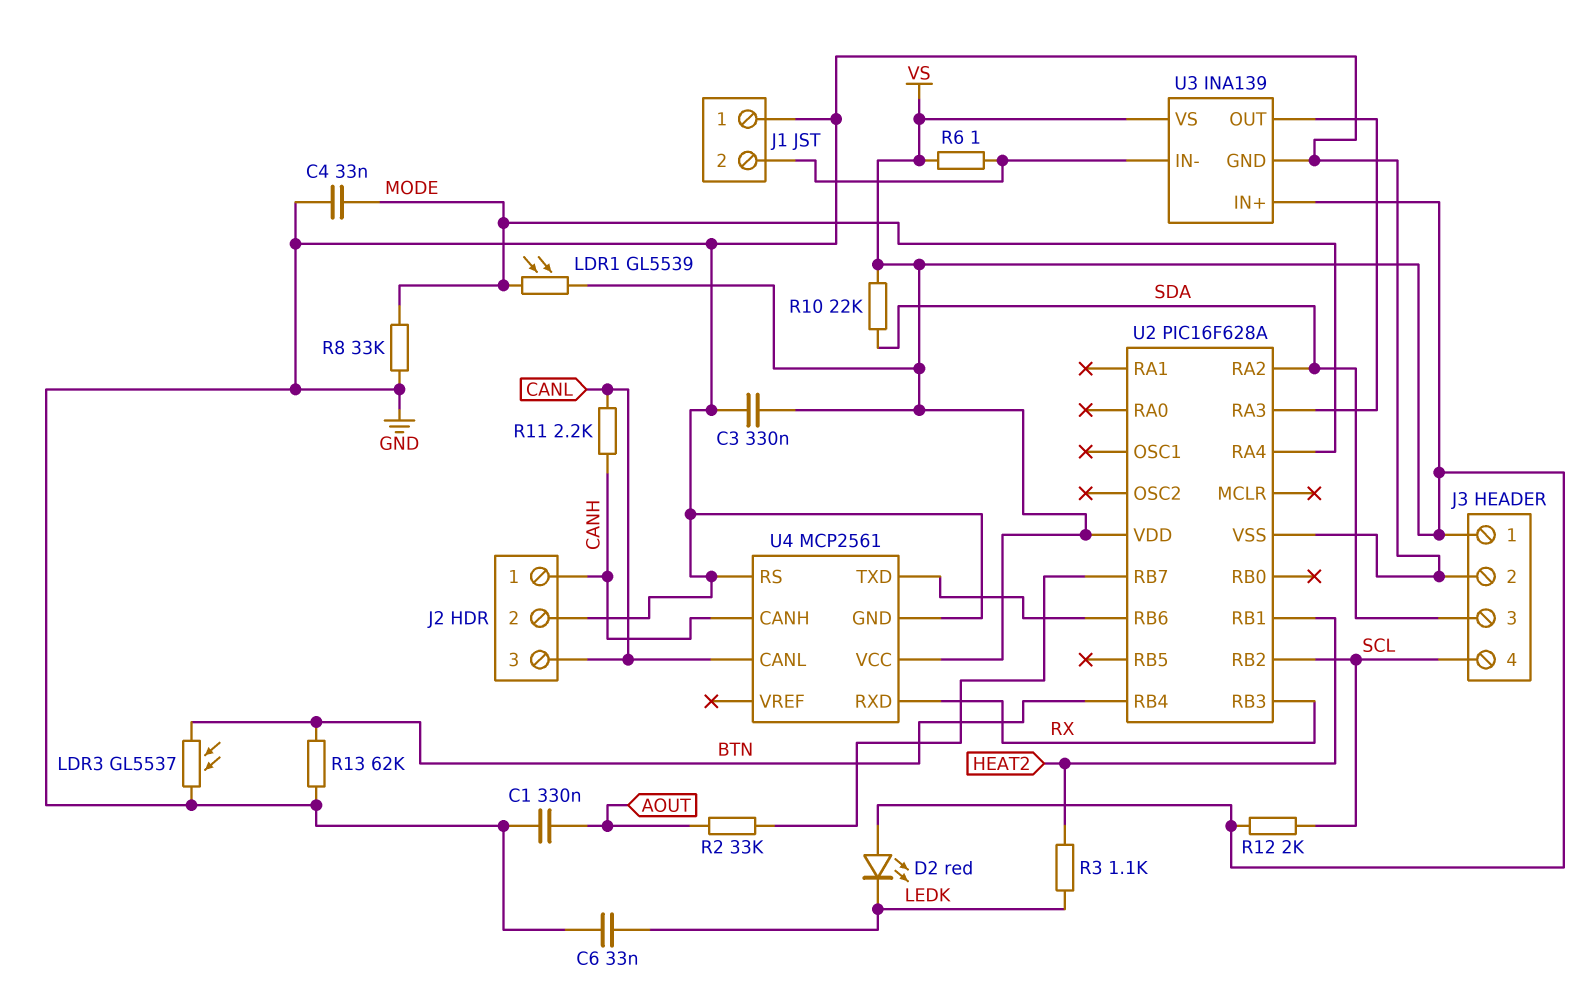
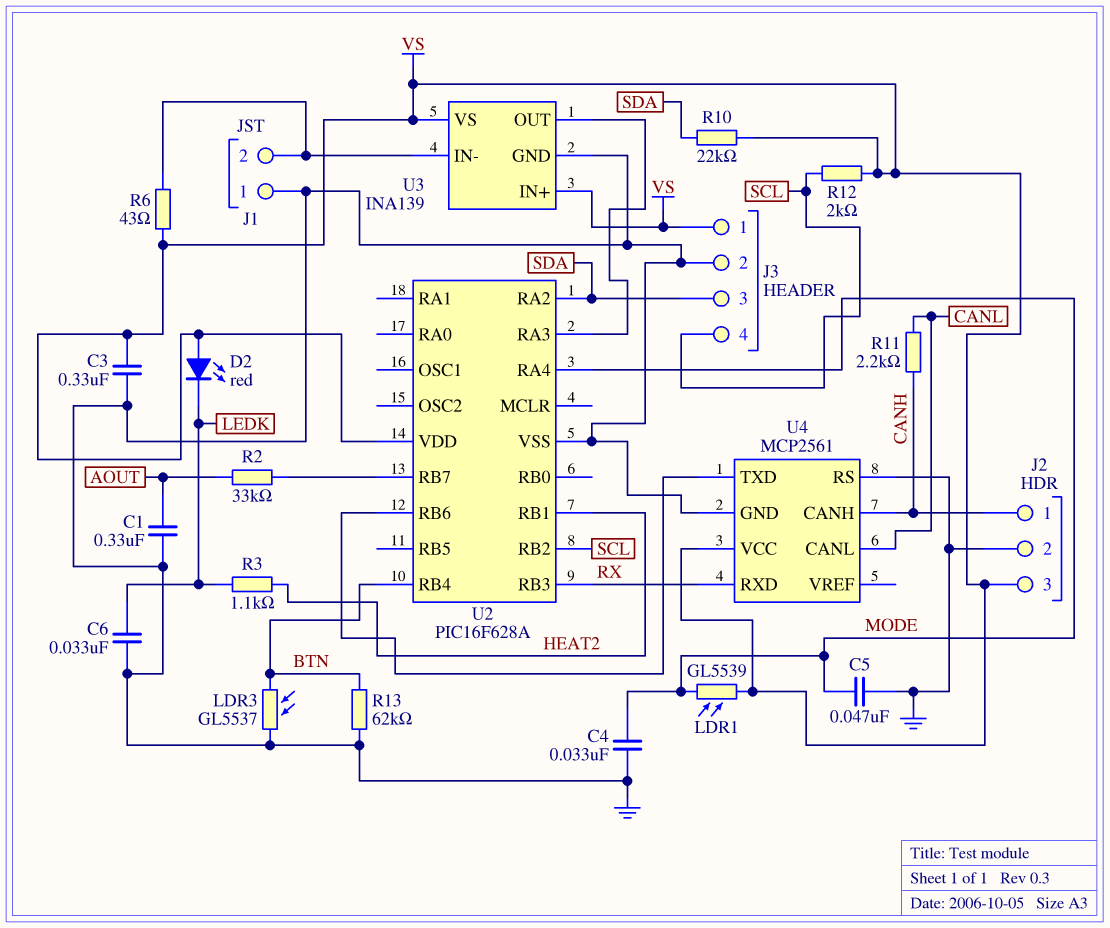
C5: none -> 47nF (GND, MODE)
J2 pin 3: CANL -> VS
R6: 1 (J1/2, VS) -> 43 (J1/2, VS)
R8: 33k (GND, MODE) -> none

